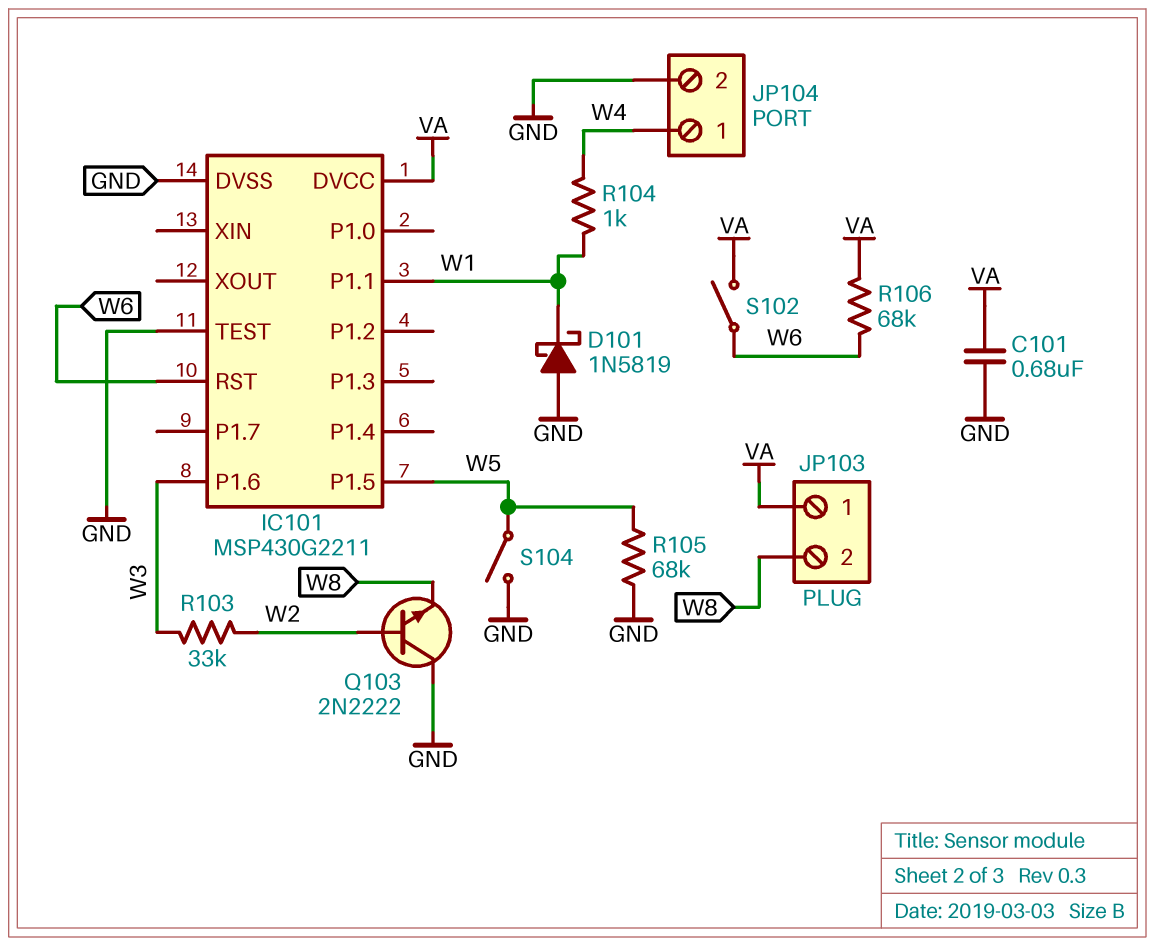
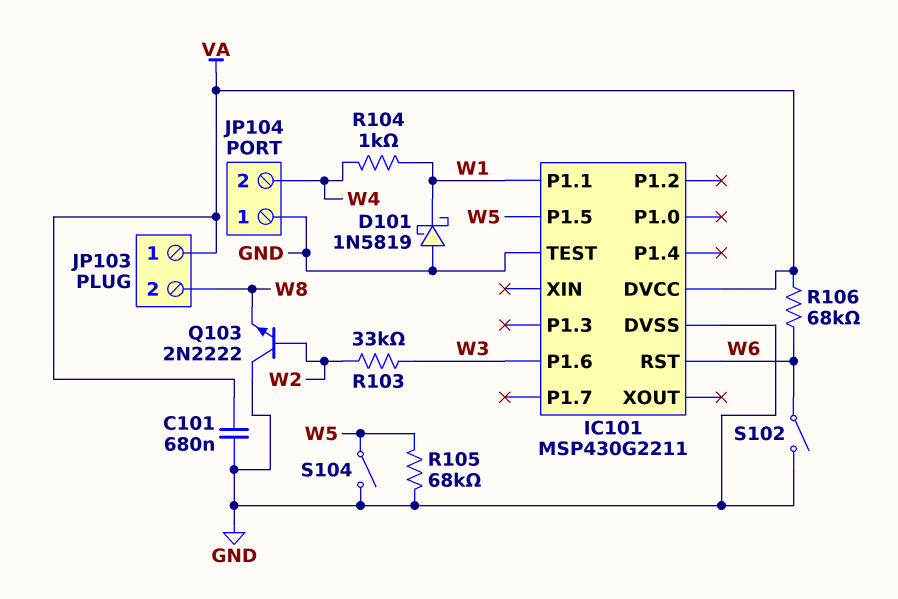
JP104 pin 1: W4 -> GND
JP104 pin 2: GND -> W4
S102: switch (VA, W6) -> switch (GND, W6)

